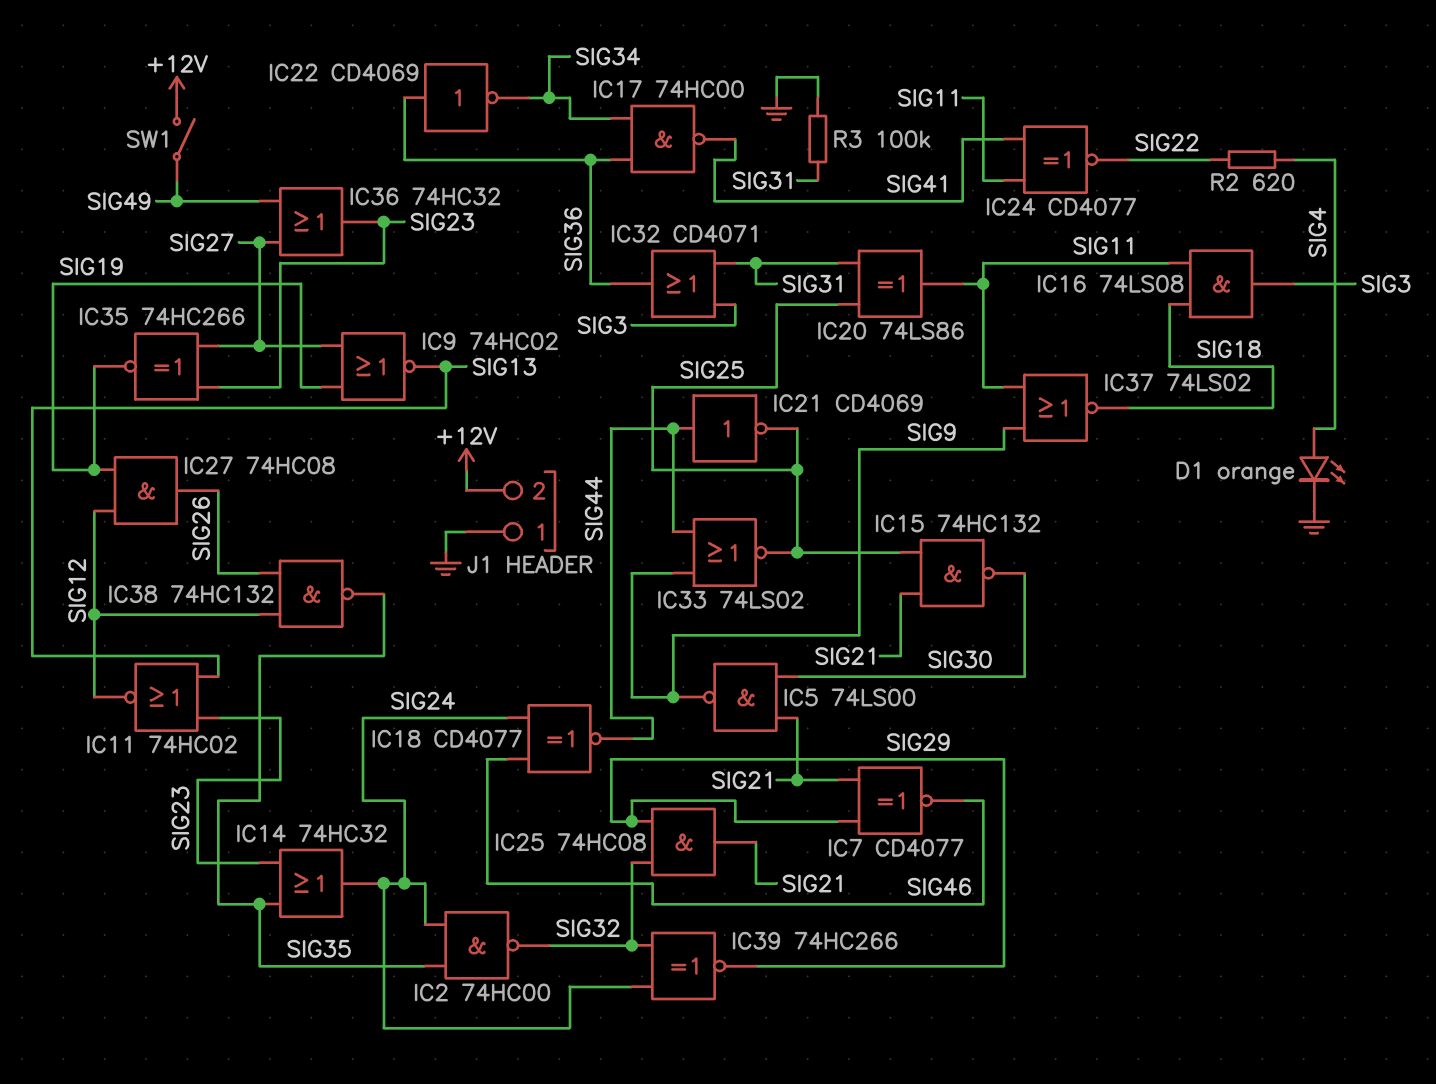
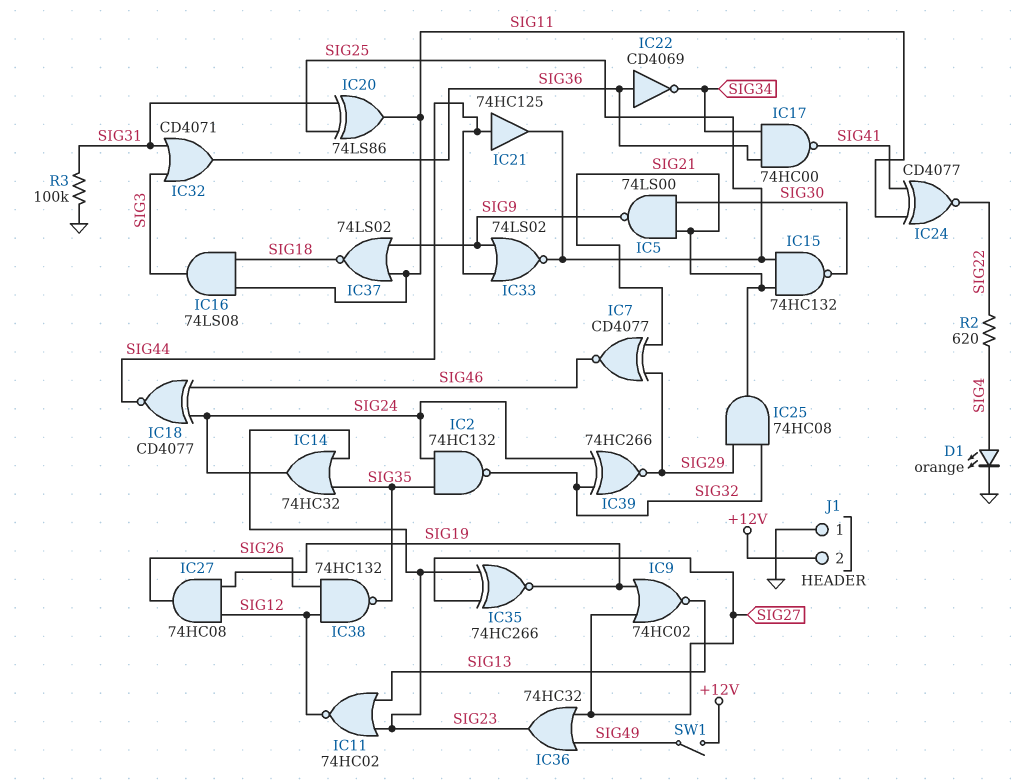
IC2: NAND 74HC00 (in SIG24, in SIG35, out SIG32) -> NAND 74HC132 (in SIG24, in SIG35, out SIG32)
IC21: NOT CD4069 (in SIG44, out SIG25) -> buffer 74HC125 (in SIG44, out SIG25)

